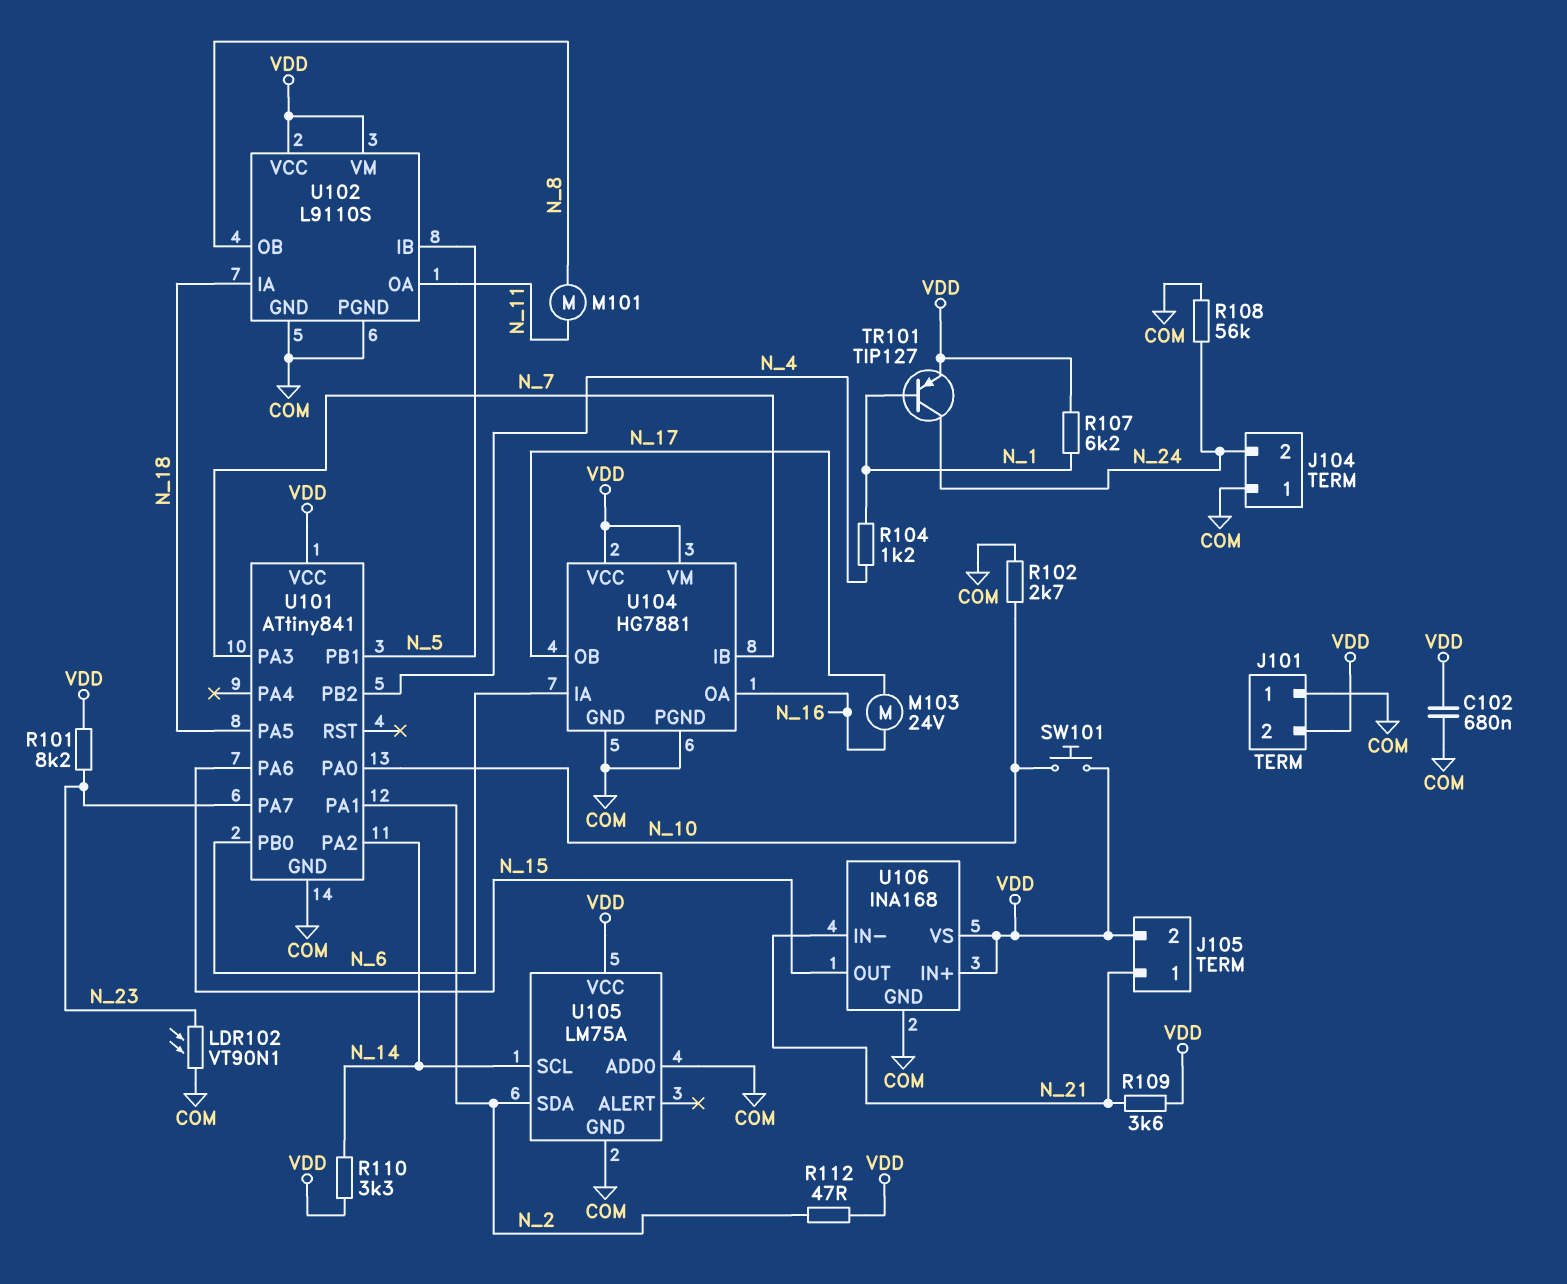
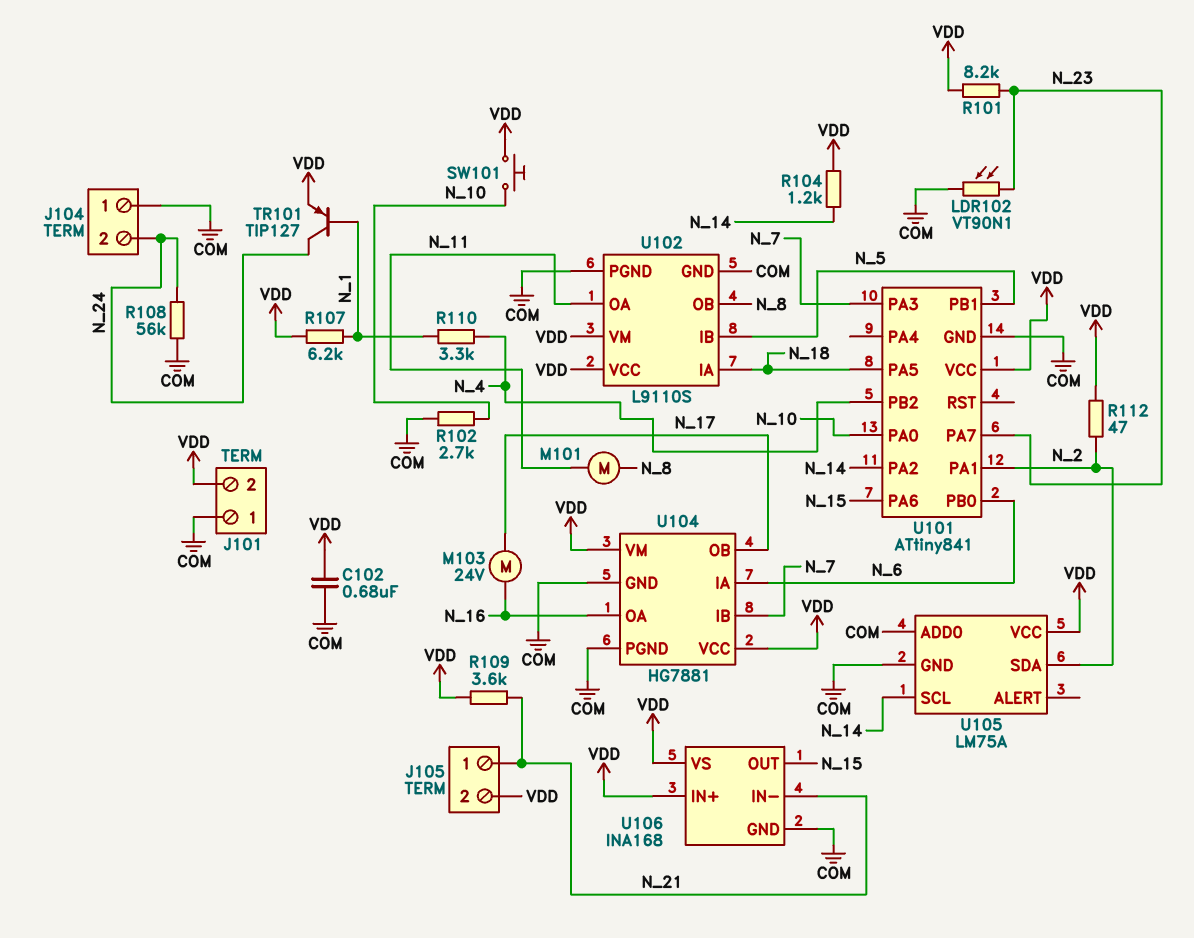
R104: 1.2k (N_1, N_4) -> 1.2k (N_14, VDD)
R110: 3.3k (N_14, VDD) -> 3.3k (N_1, N_4)

